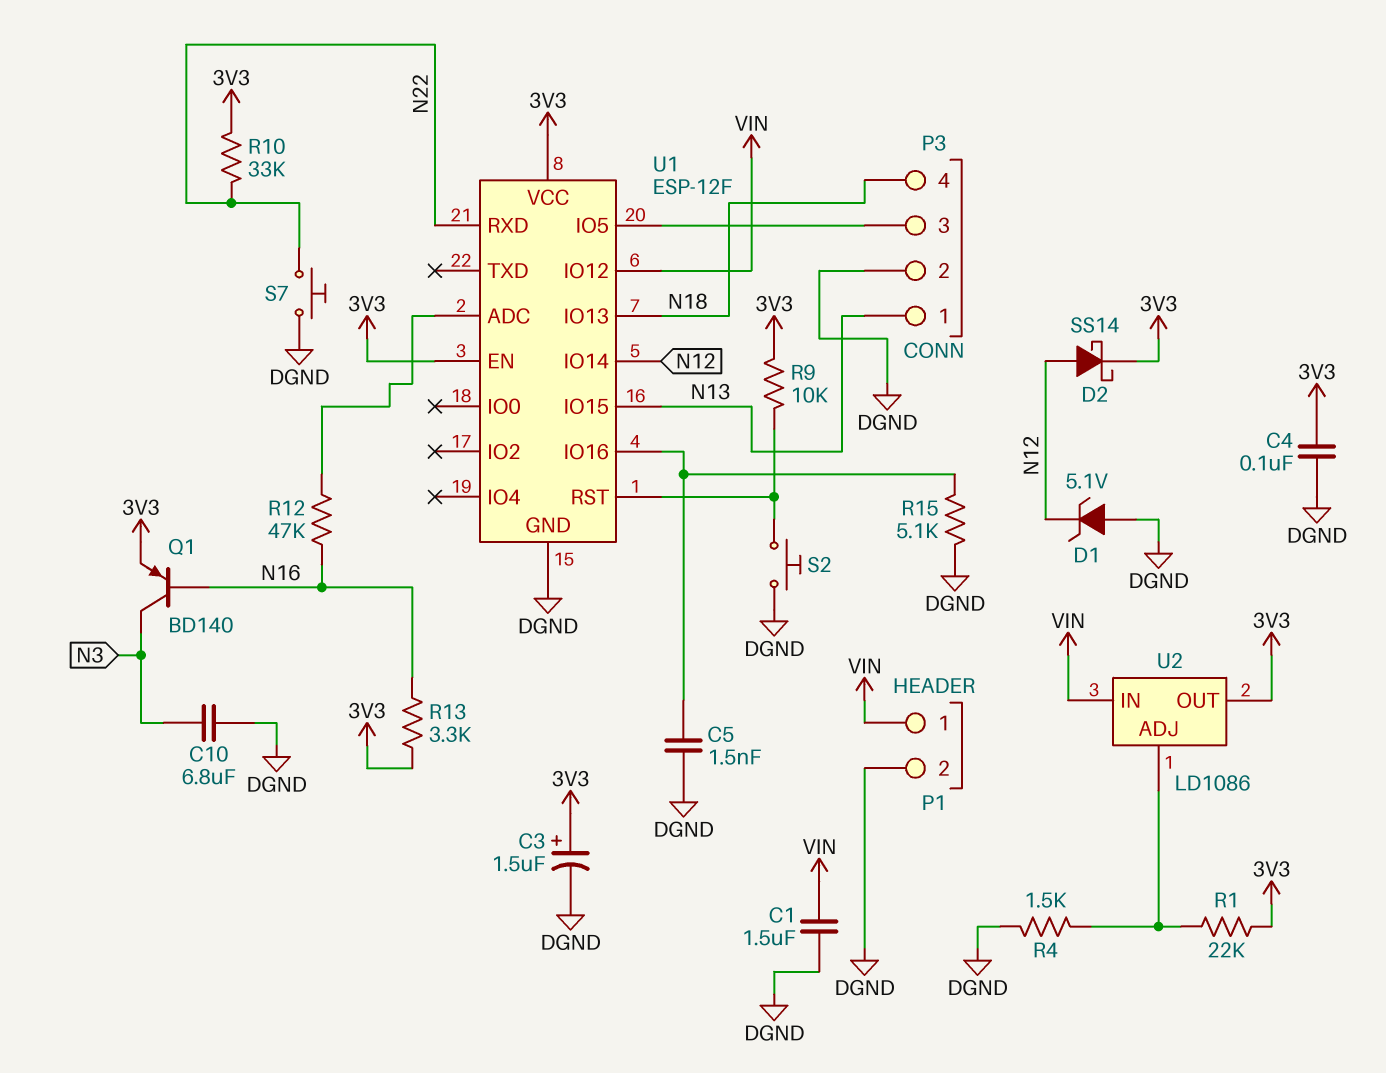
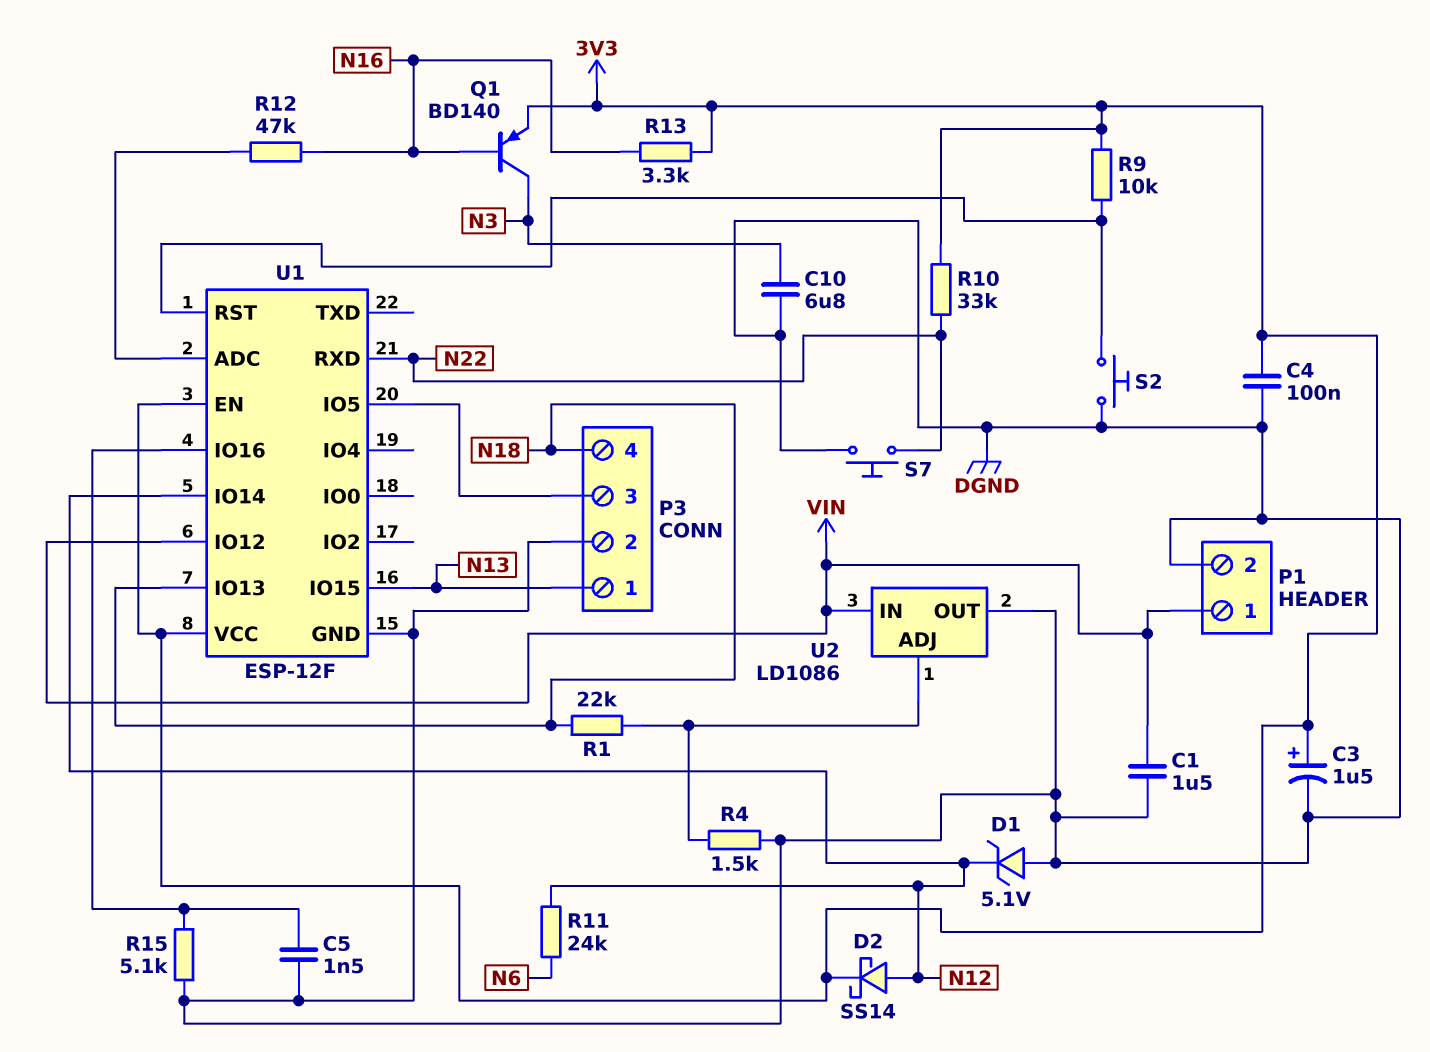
R1: 22k (3V3, U2/ADJ) -> 22k (N18, U2/ADJ)
R11: none -> 24k (N6, N12)
U2 pin OUT: 3V3 -> DGND

